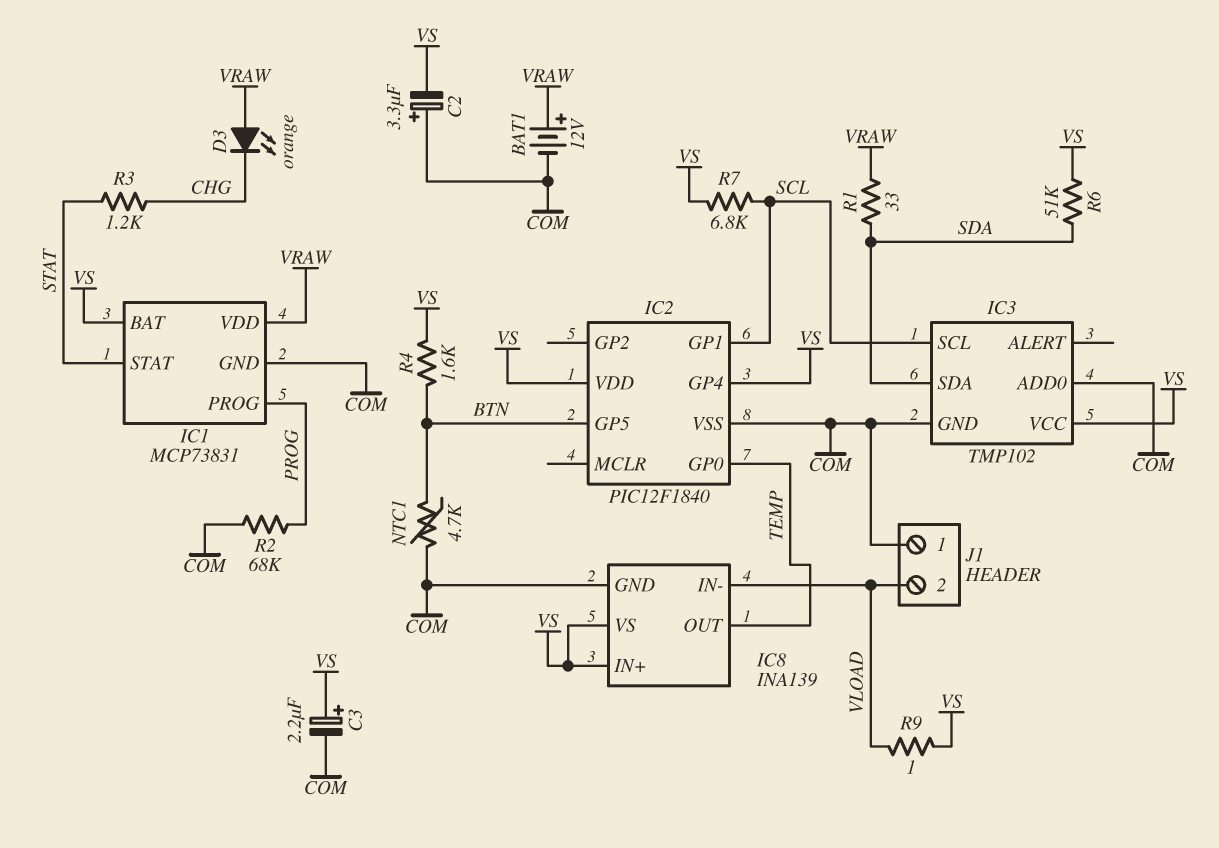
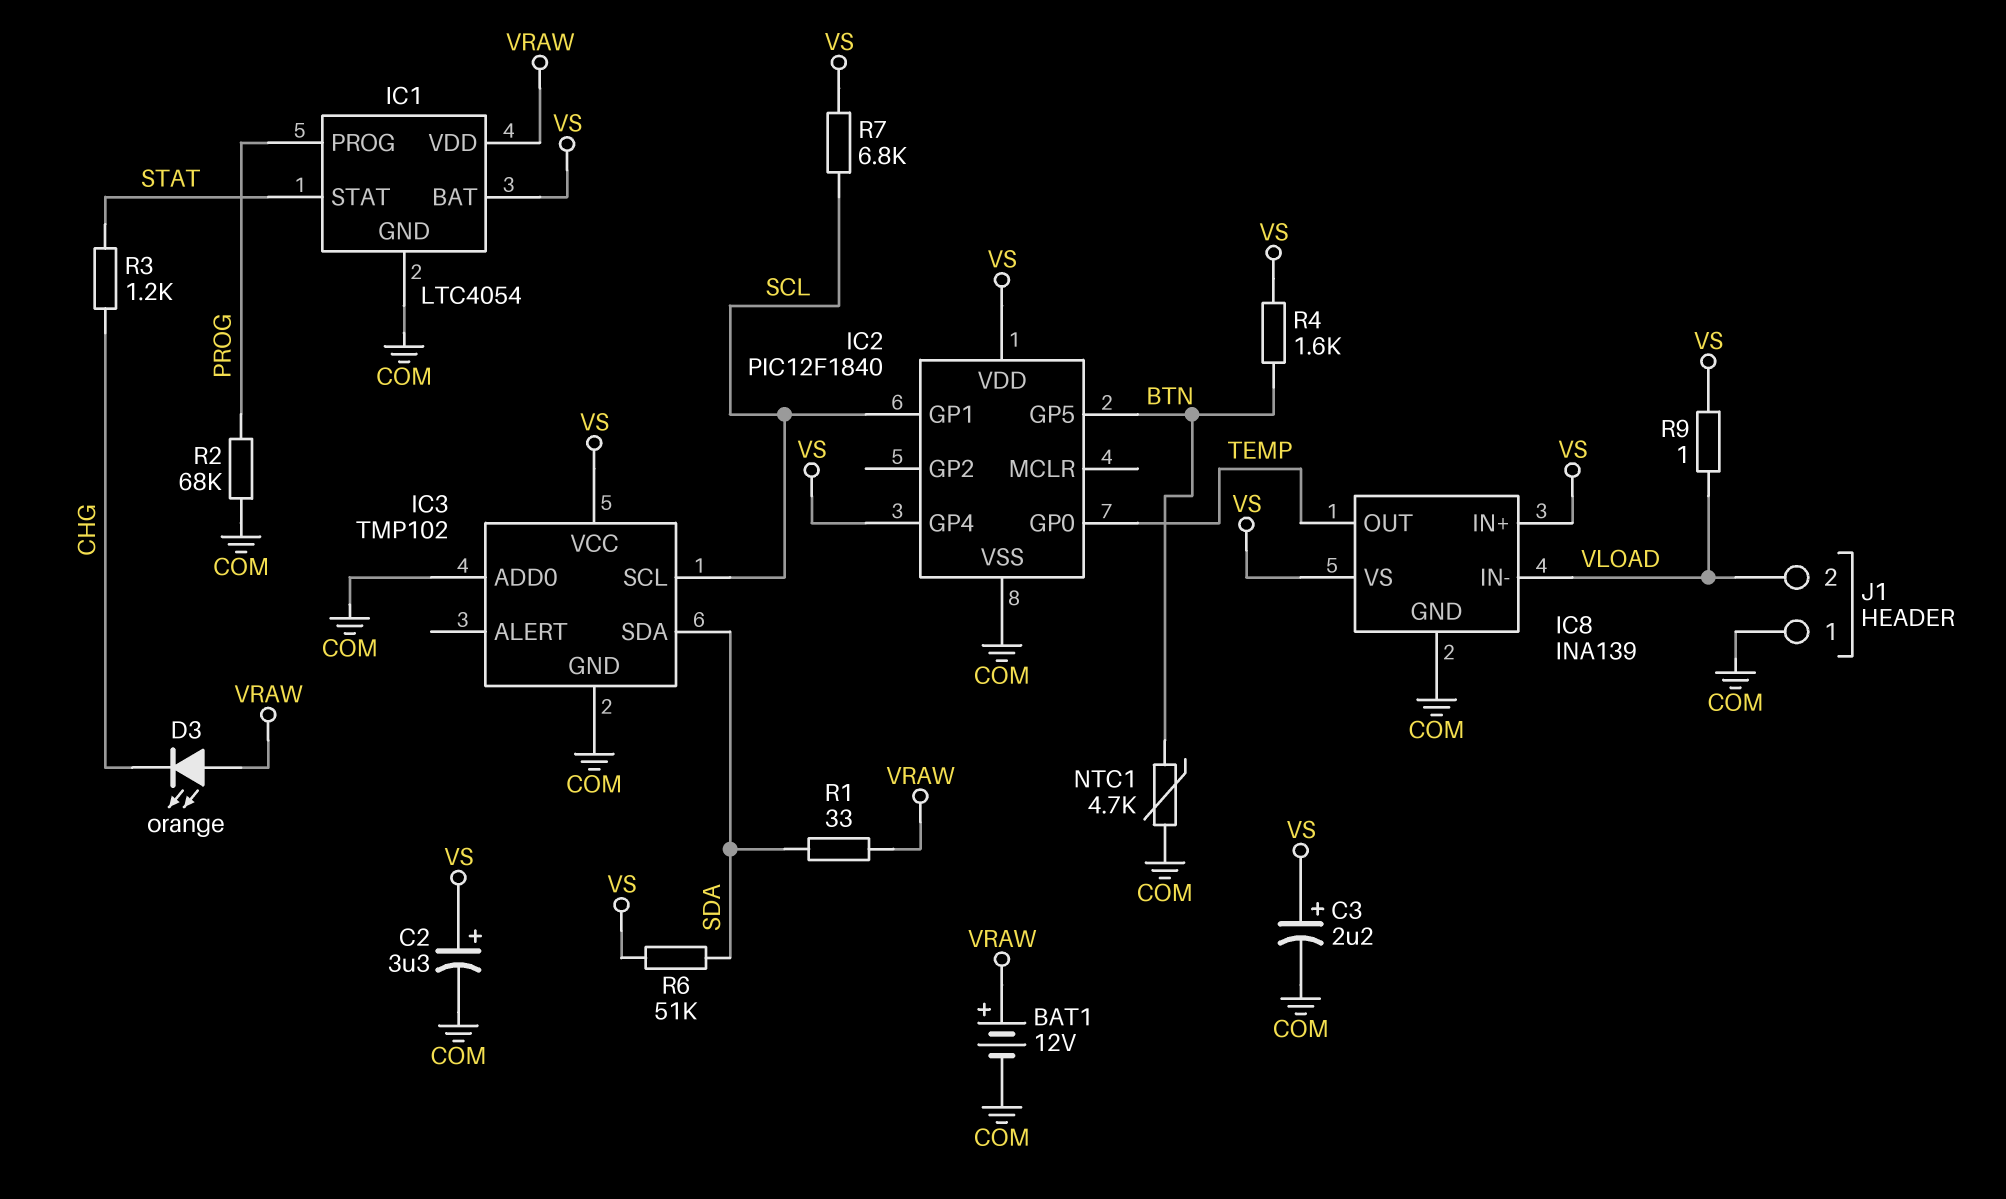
C2: 3.3uF (plus COM, minus VS) -> 3.3uF (plus VS, minus COM)
IC1: MCP73831 -> LTC4054

